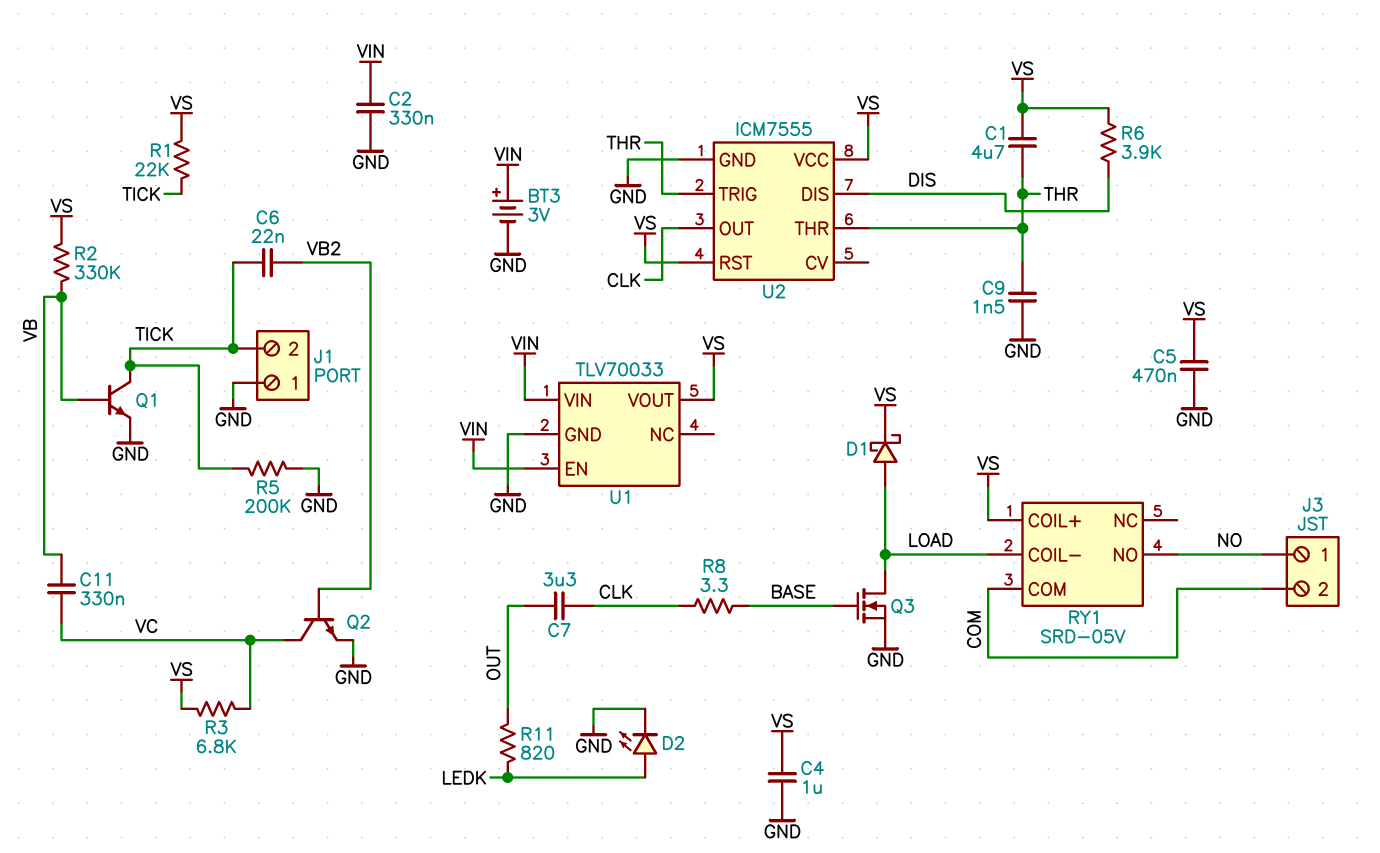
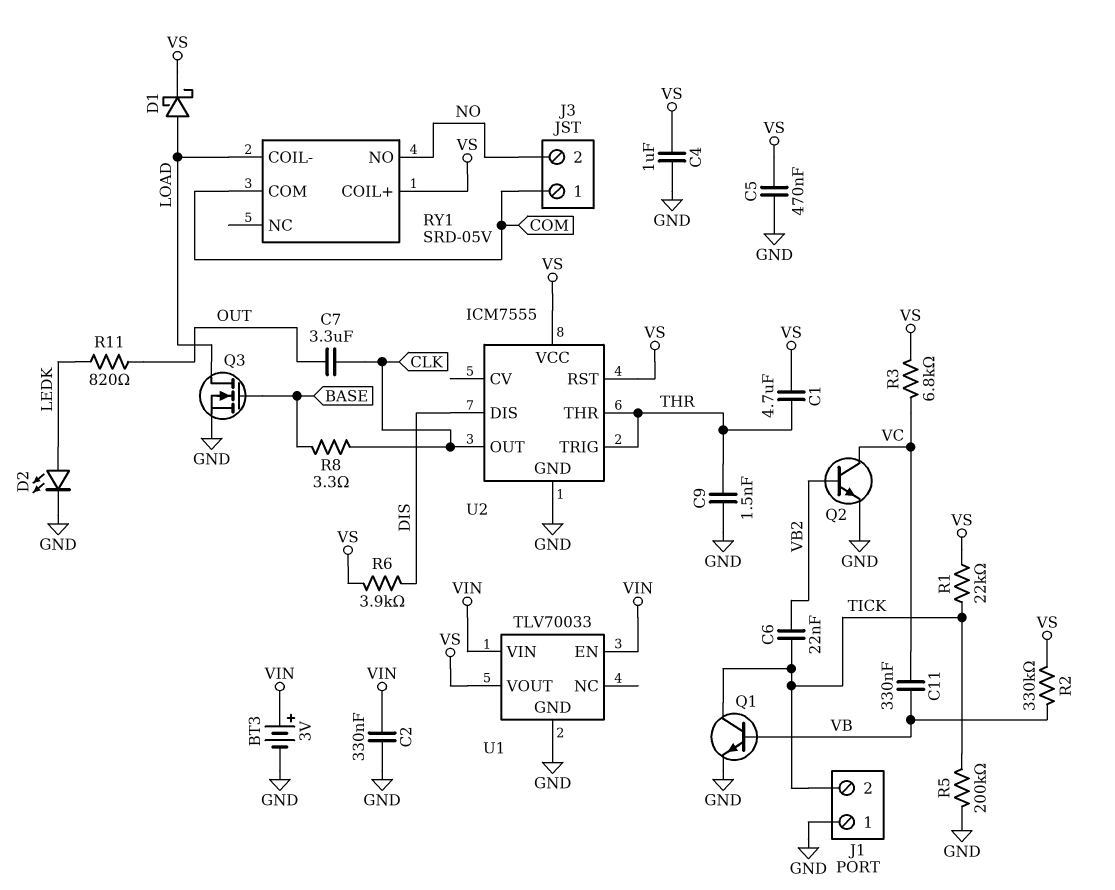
J3 pin 1: NO -> COM
J3 pin 2: COM -> NO

